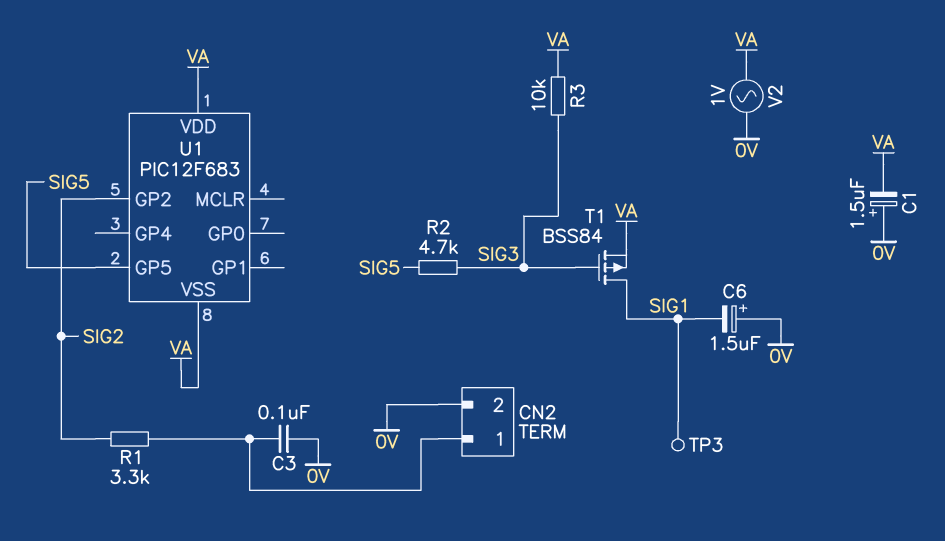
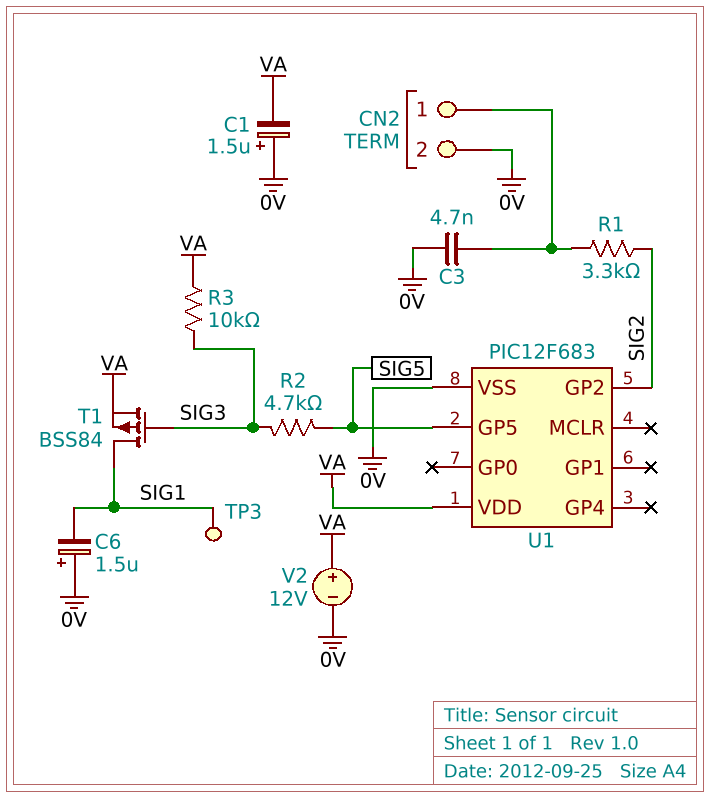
C3: 100nF (0V, CN2/1) -> 4.7nF (0V, CN2/1)
U1 pin VSS: VA -> 0V
V2: AC 1V (0V, VA) -> 12V (plus VA, minus 0V)

